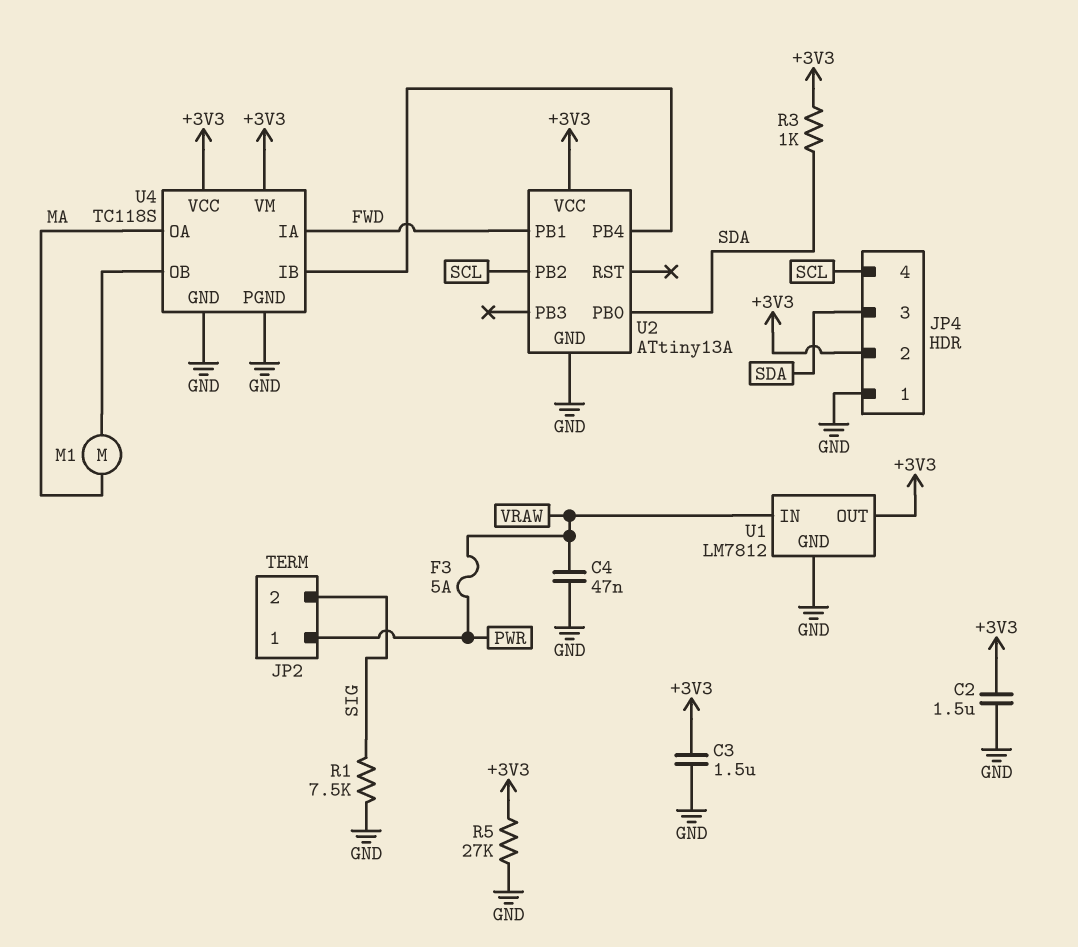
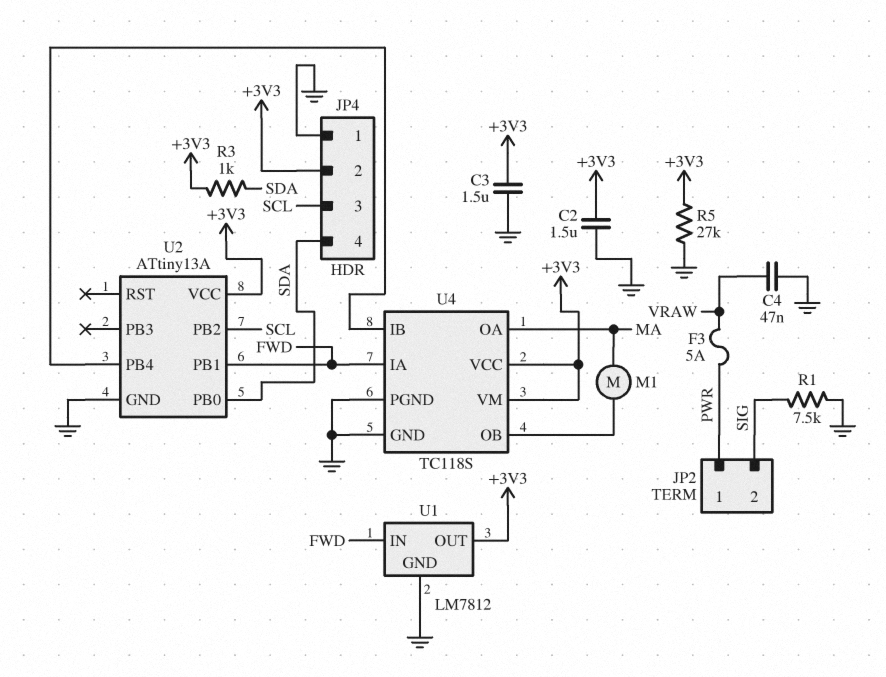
JP4 pin 3: SDA -> SCL
JP4 pin 4: SCL -> SDA
U1 pin IN: VRAW -> FWD

